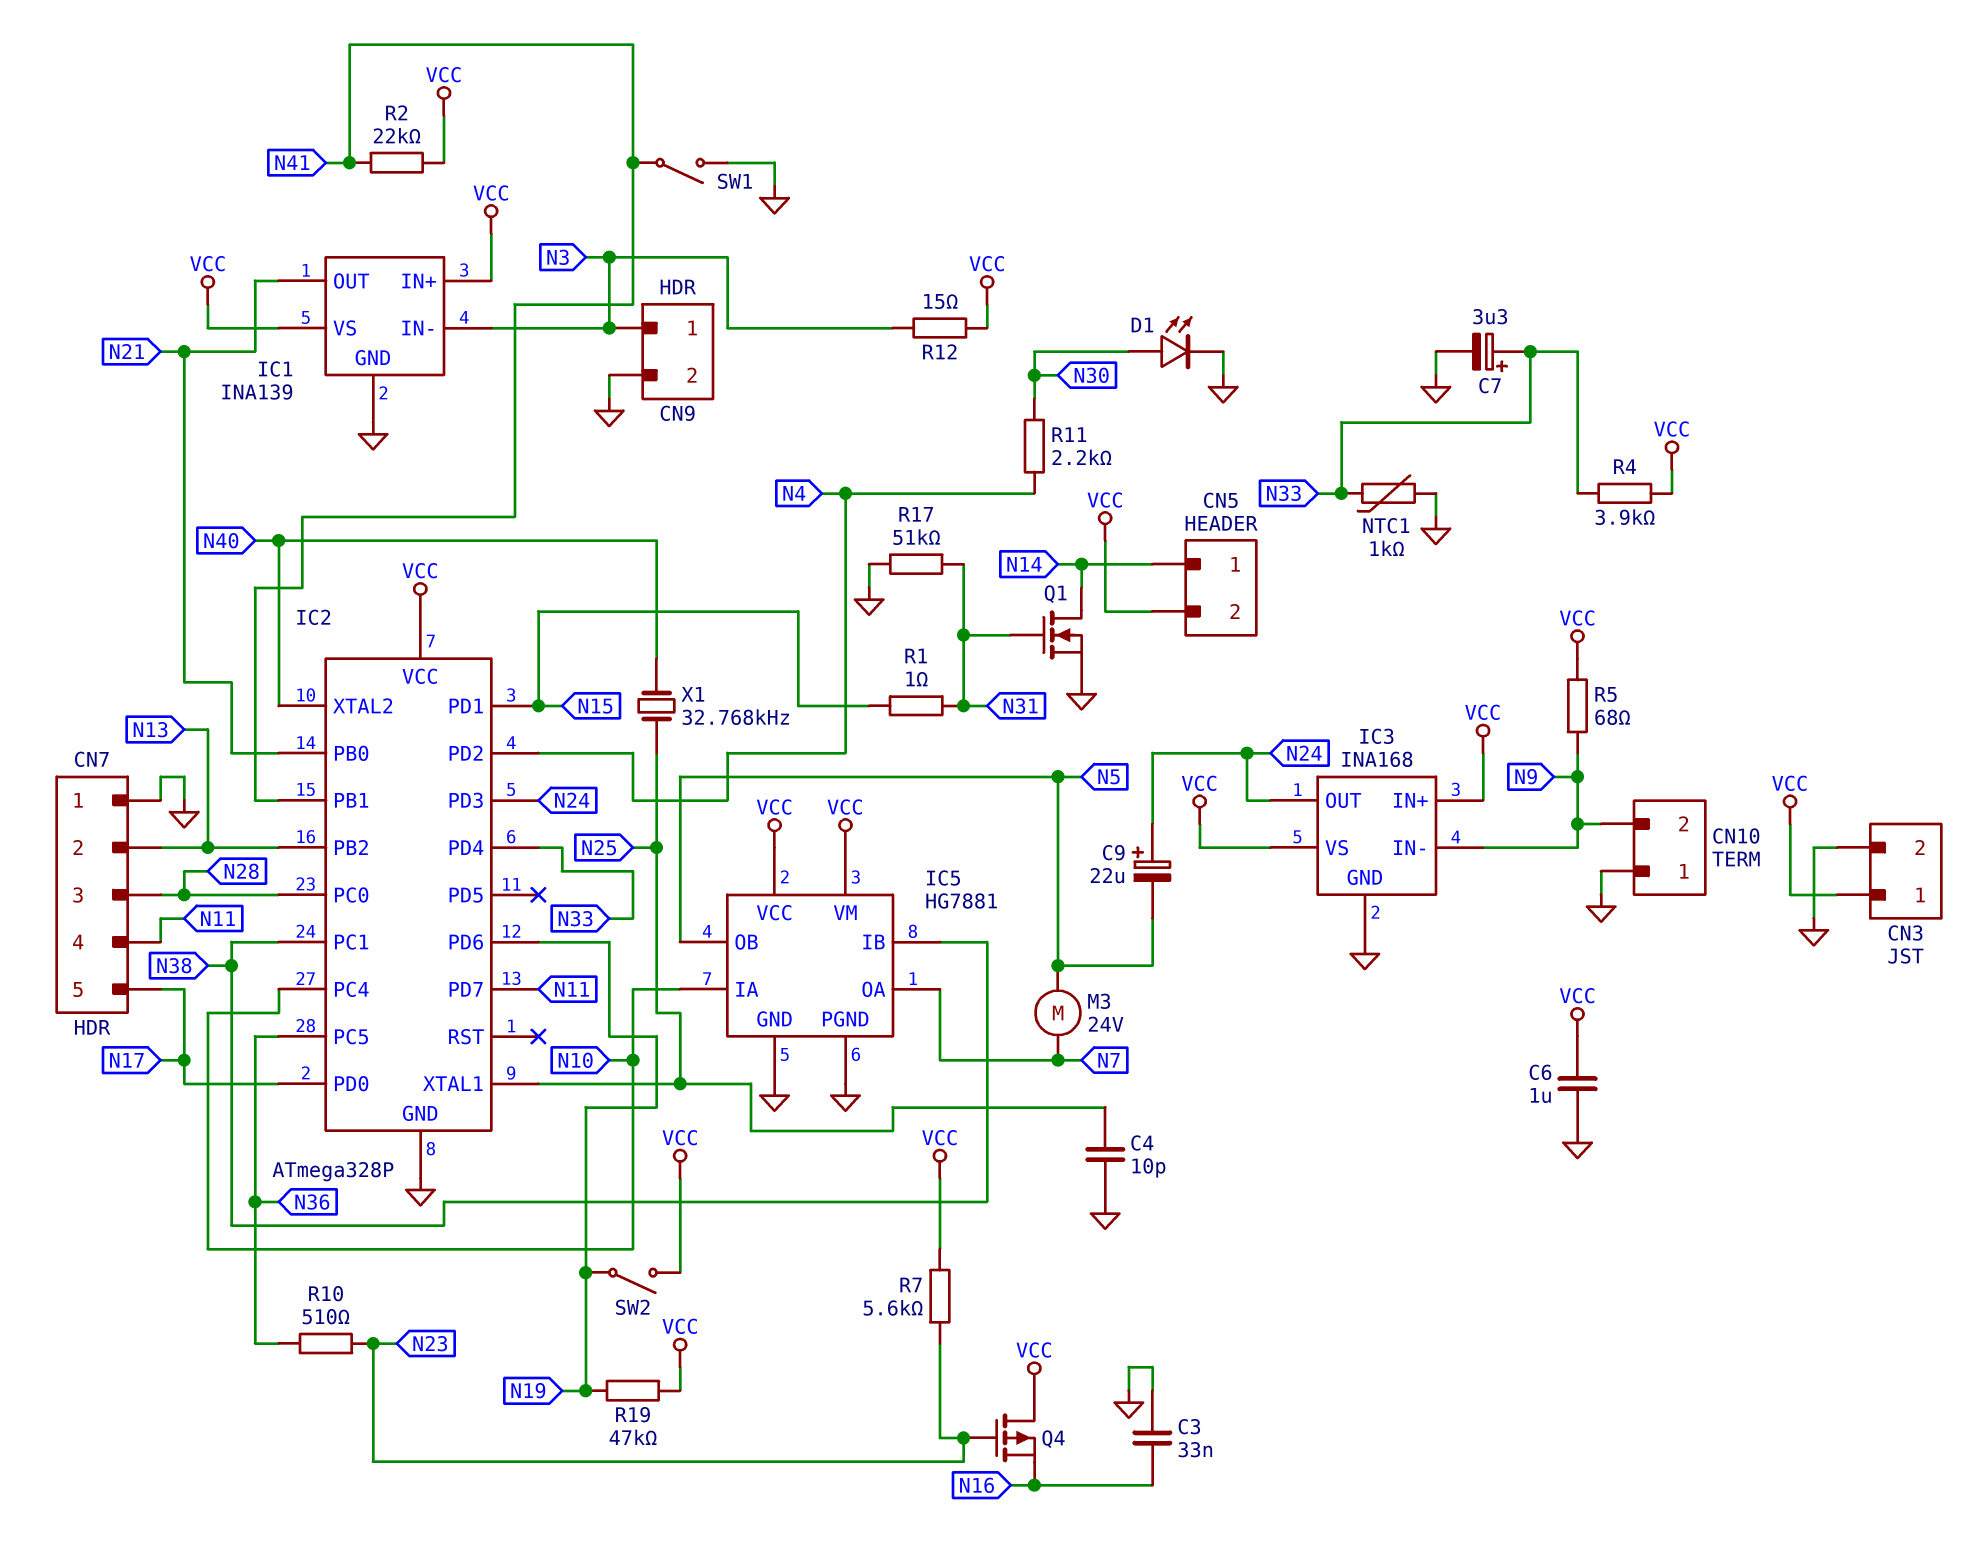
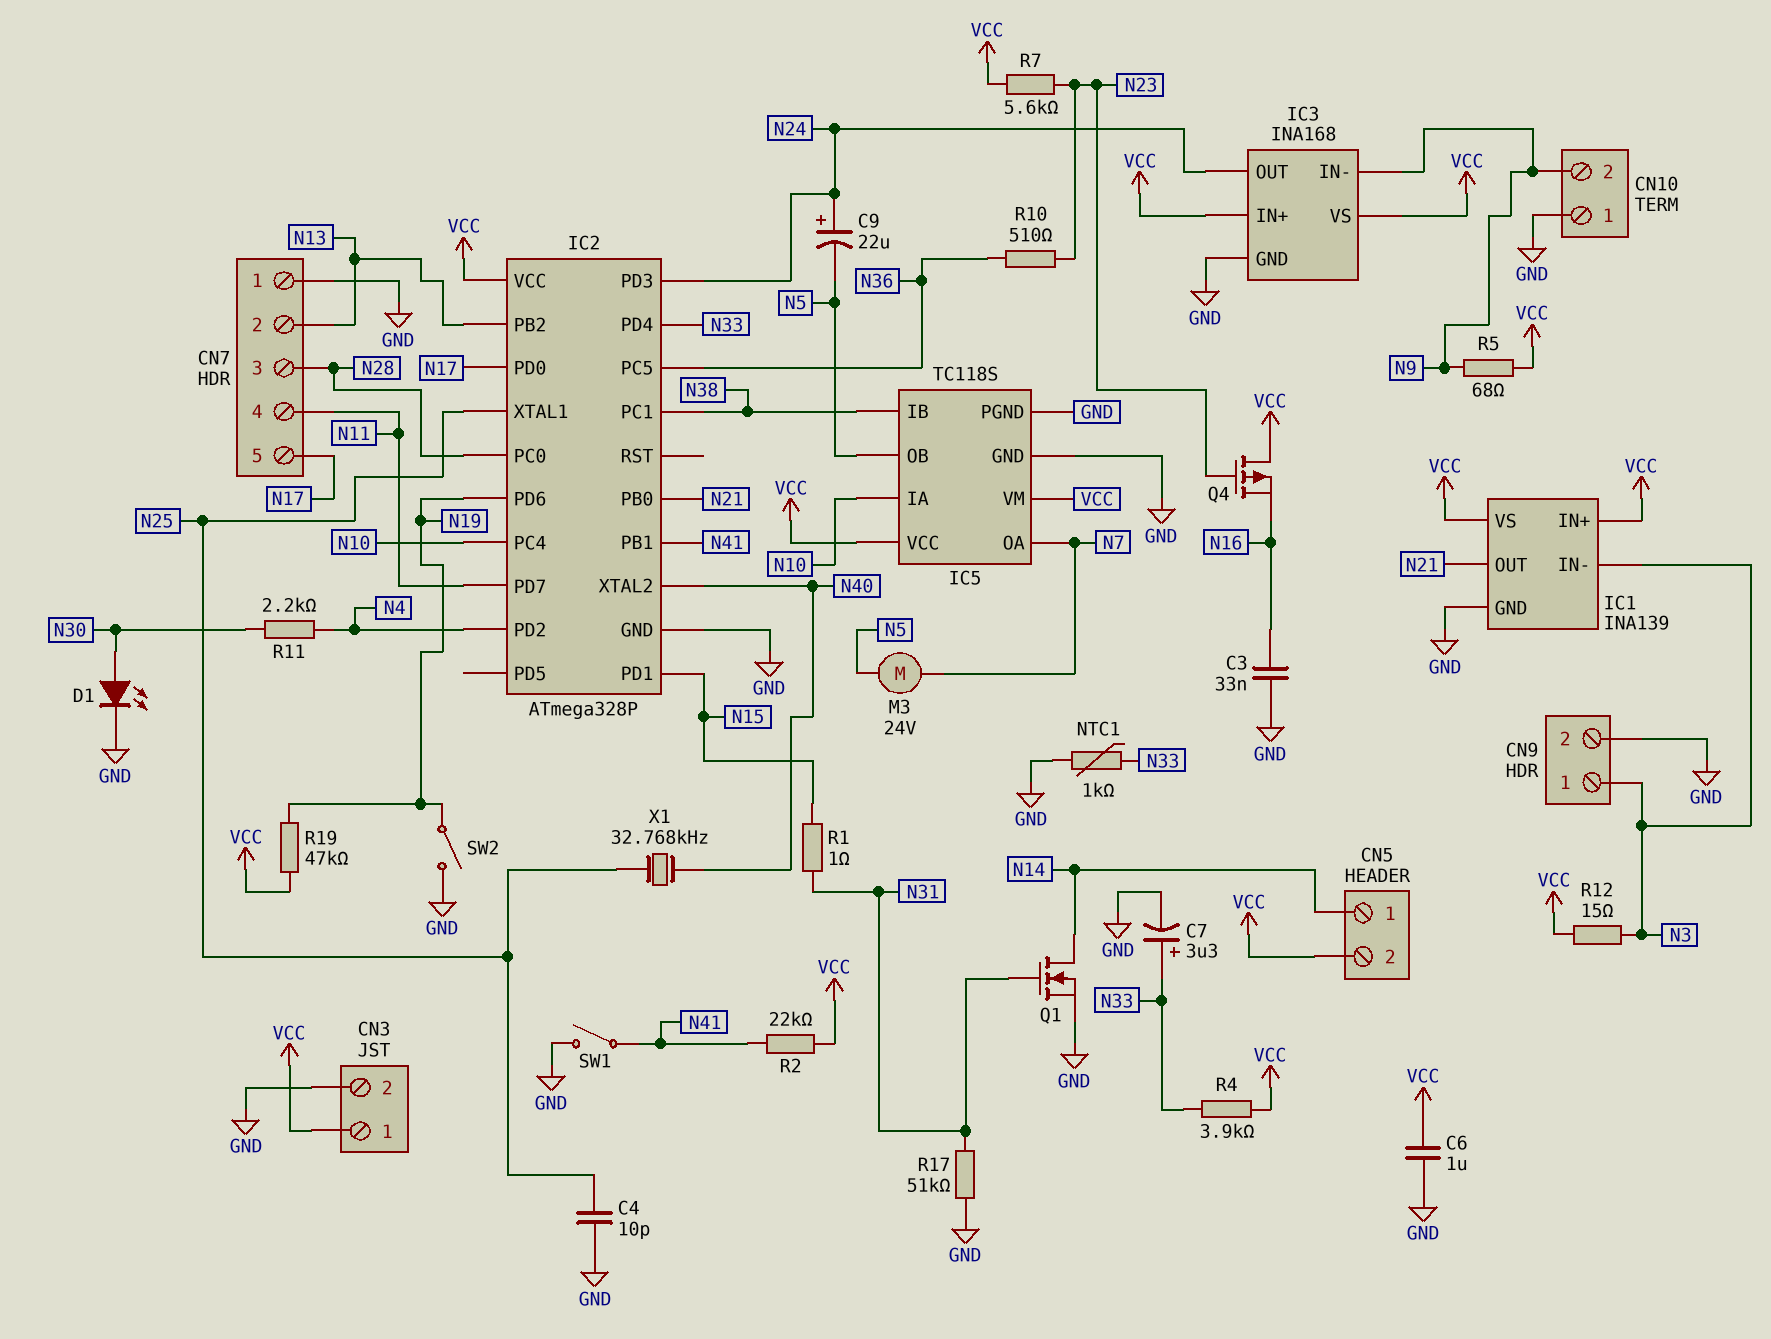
IC5: HG7881 -> TC118S
SW2: switch (N19, VCC) -> switch (GND, N19)

